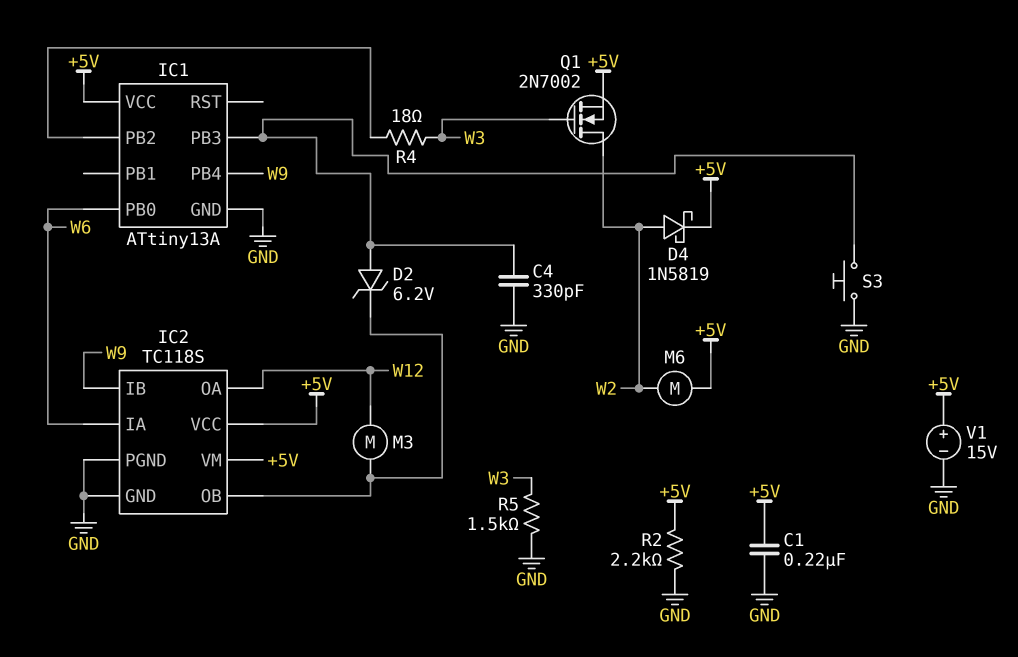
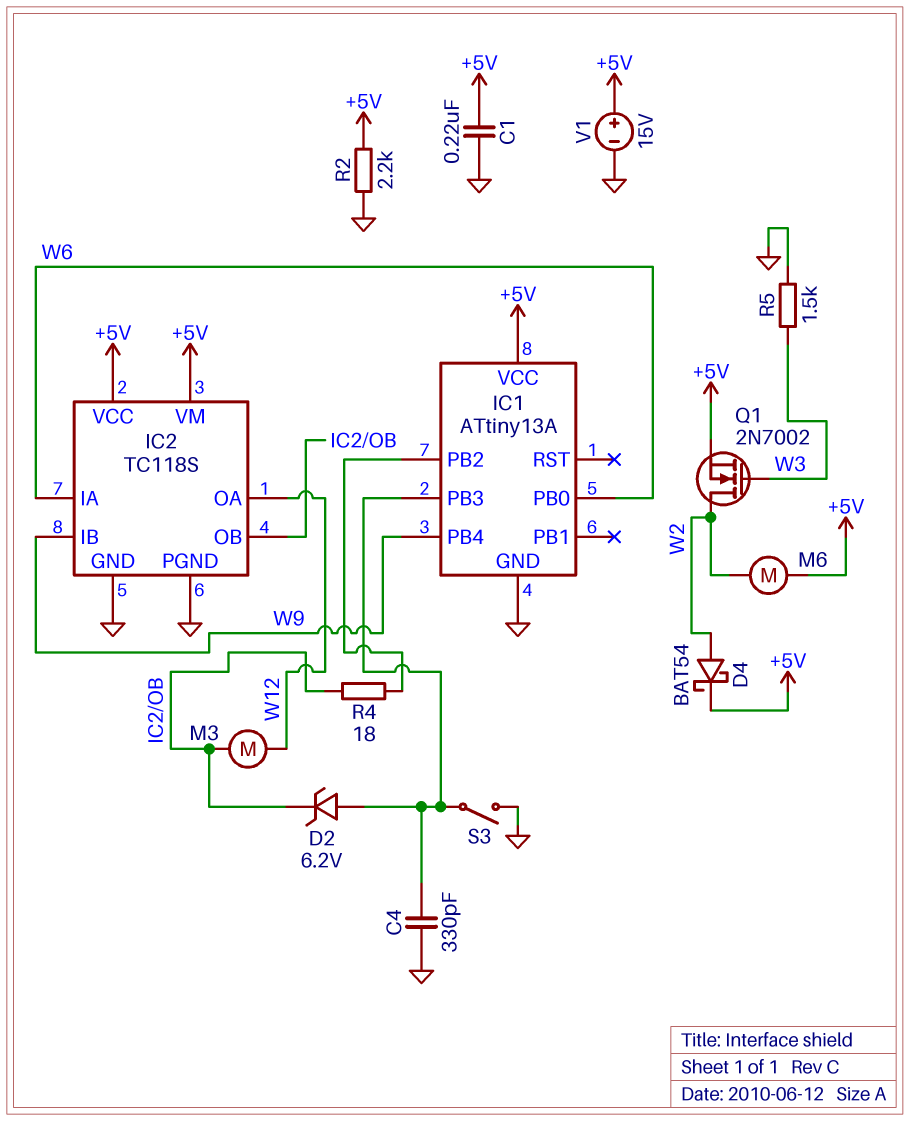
D4: schottky 1N5819 (A W2, K +5V) -> schottky BAT54 (A W2, K +5V)
R4: 18 (IC1/PB2, W3) -> 18 (IC1/PB2, IC2/OB)
S3: button (GND, IC1/PB3) -> switch (GND, IC1/PB3)

